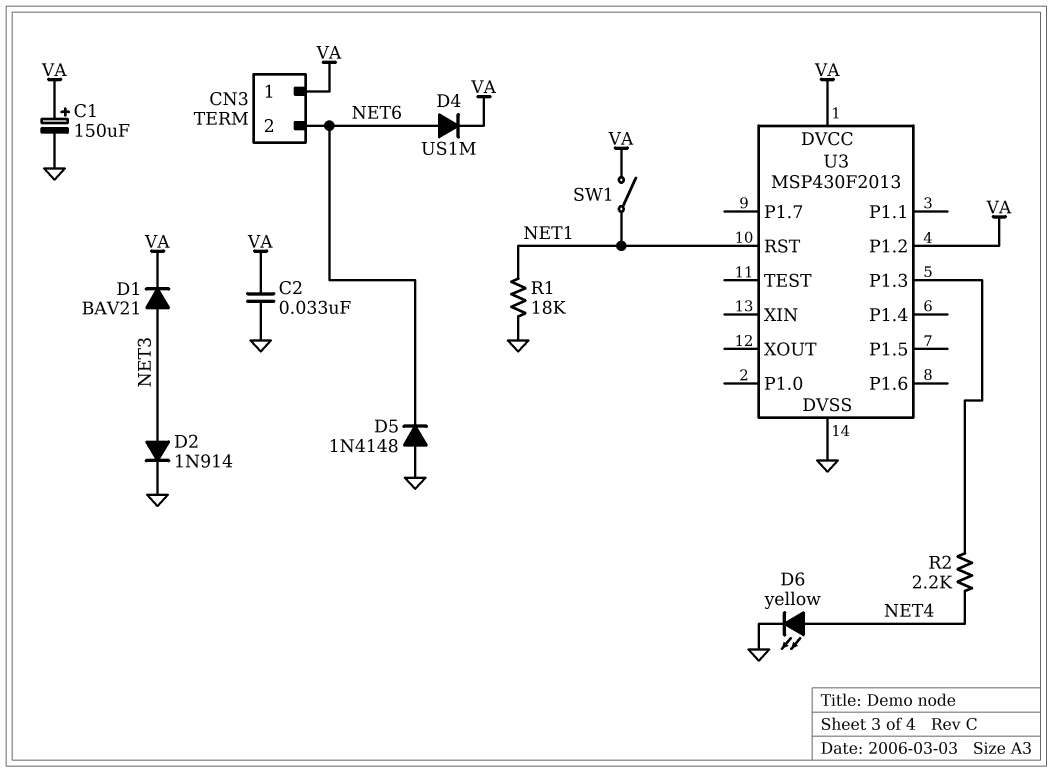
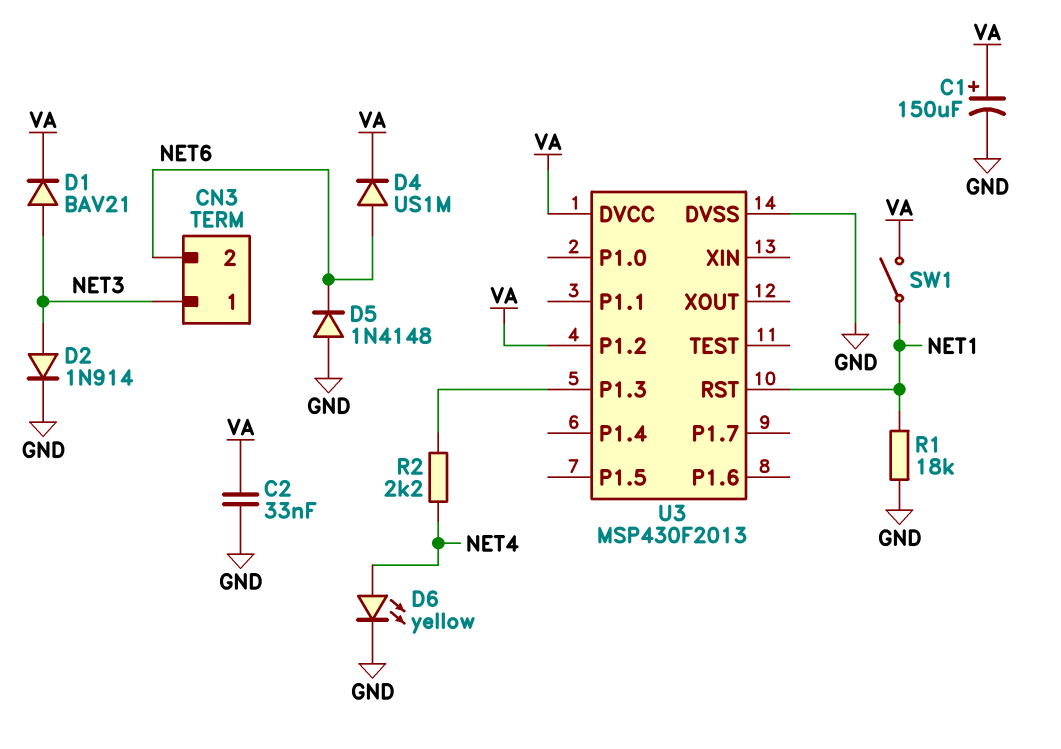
CN3 pin 1: VA -> NET3

